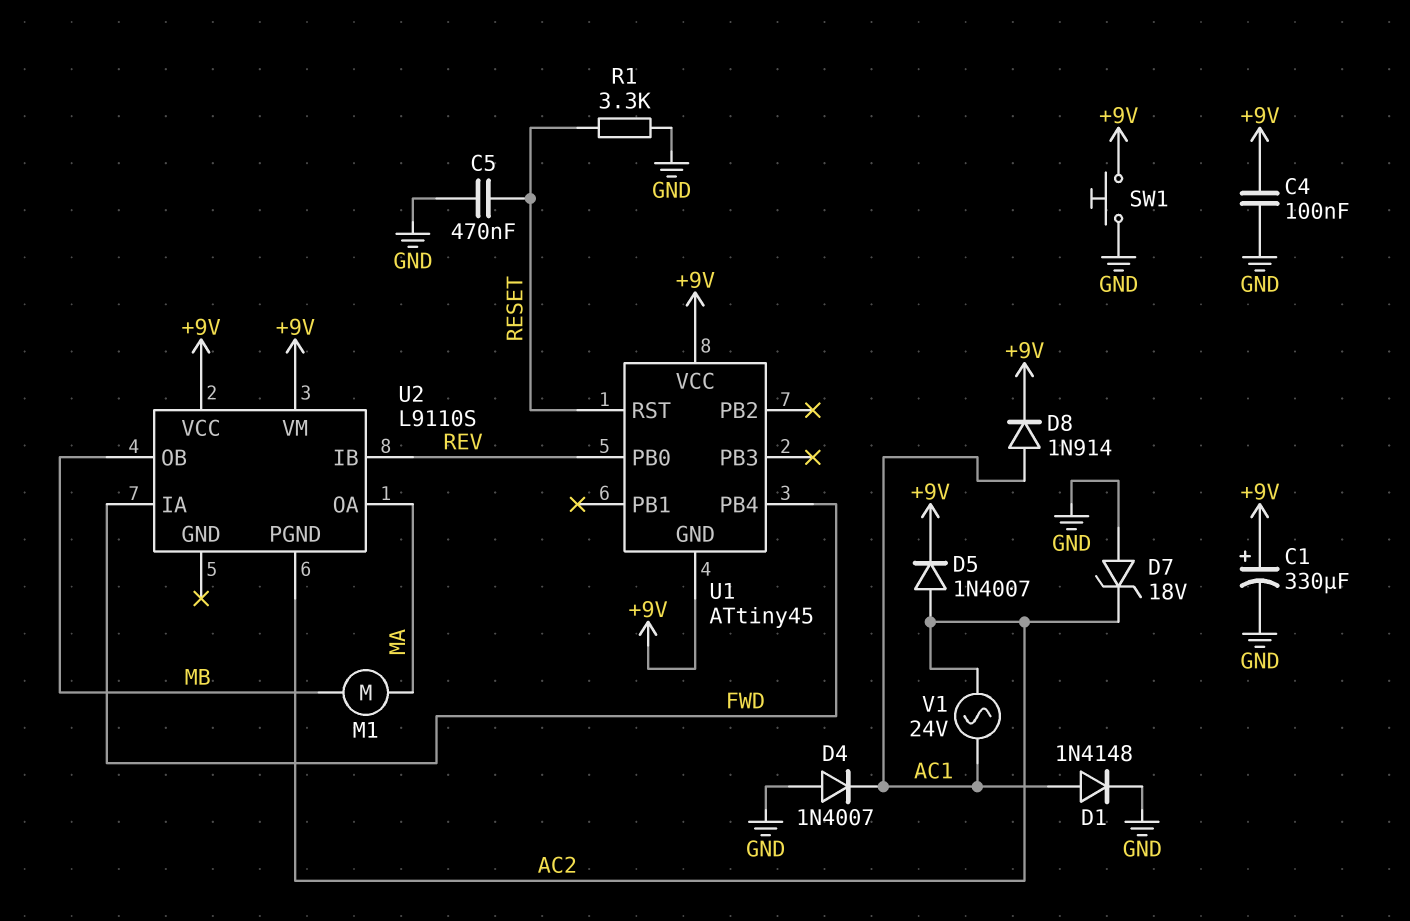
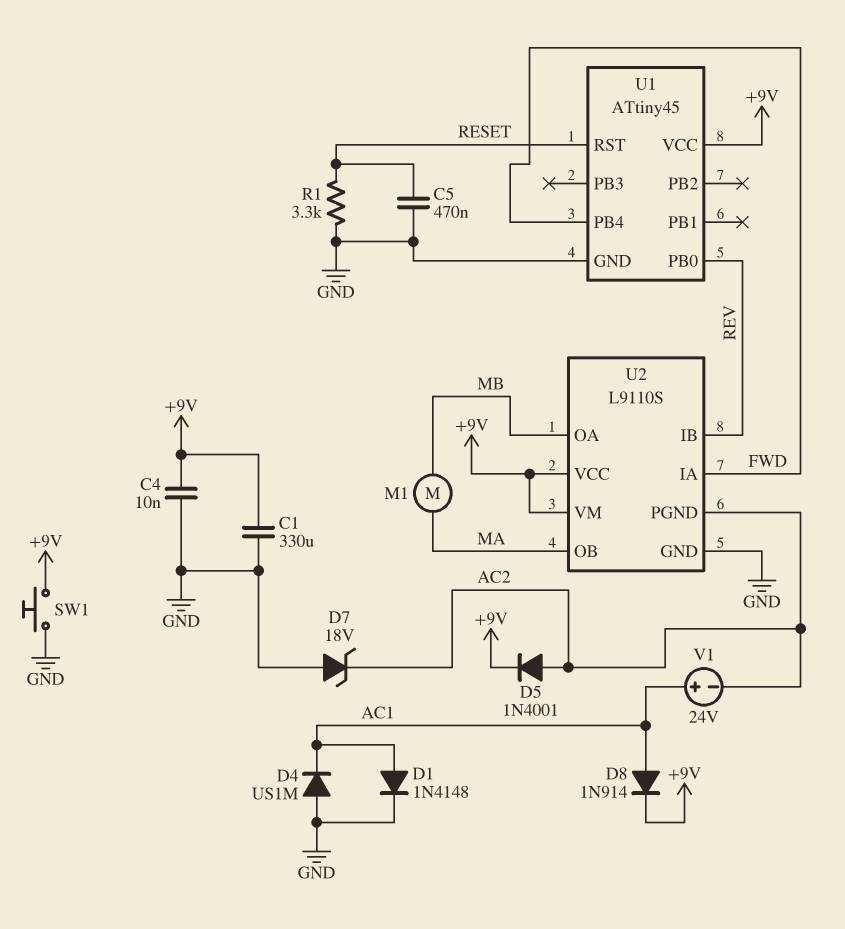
C1: 330uF (plus +9V, minus GND) -> 330uF (+9V, GND)
C4: 100nF (+9V, GND) -> 10nF (+9V, GND)
D4: diode 1N4007 (A GND, K AC1) -> diode US1M (A GND, K AC1)
D5: diode 1N4007 (A AC2, K +9V) -> diode 1N4001 (A AC2, K +9V)
U1 pin GND: +9V -> GND
U2 pin GND: none -> GND
U2 pin OA: MA -> MB
U2 pin OB: MB -> MA
V1: AC 24V (AC1, AC2) -> 24V (plus AC1, minus AC2)

